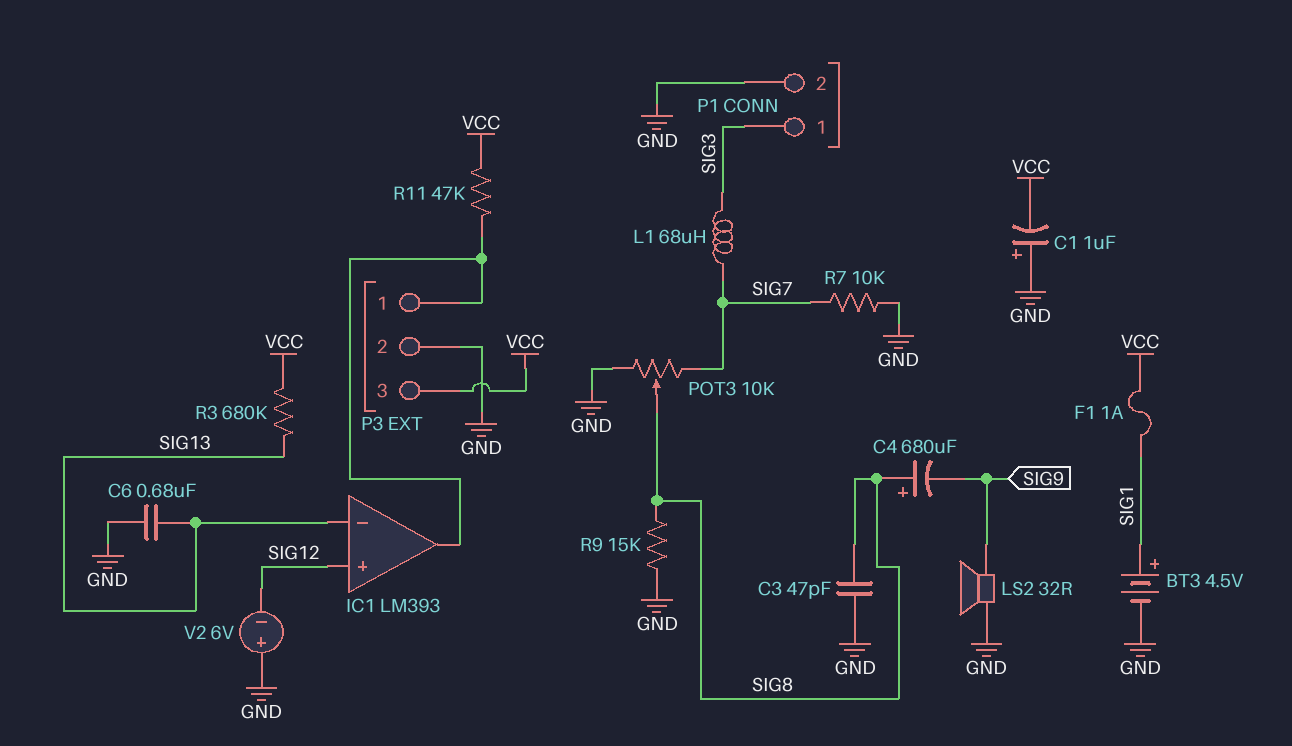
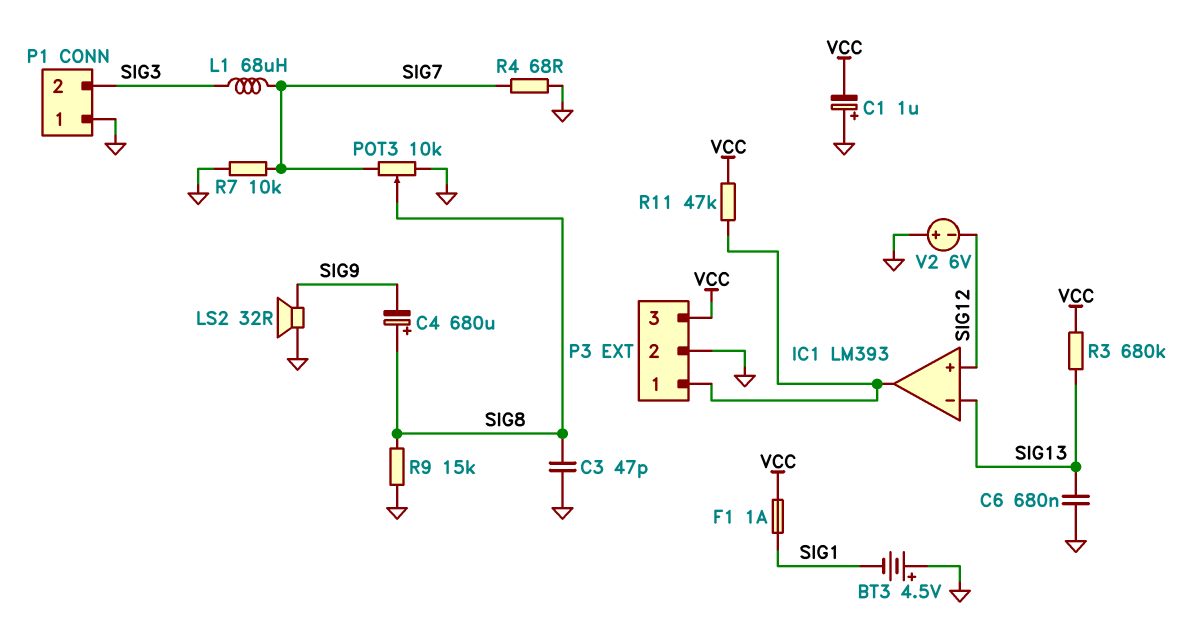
BT3: 4.5V (plus SIG1, minus GND) -> 4.5V (plus GND, minus SIG1)
P1 pin 1: SIG3 -> GND
P1 pin 2: GND -> SIG3
R4: none -> 68 (GND, SIG7)

